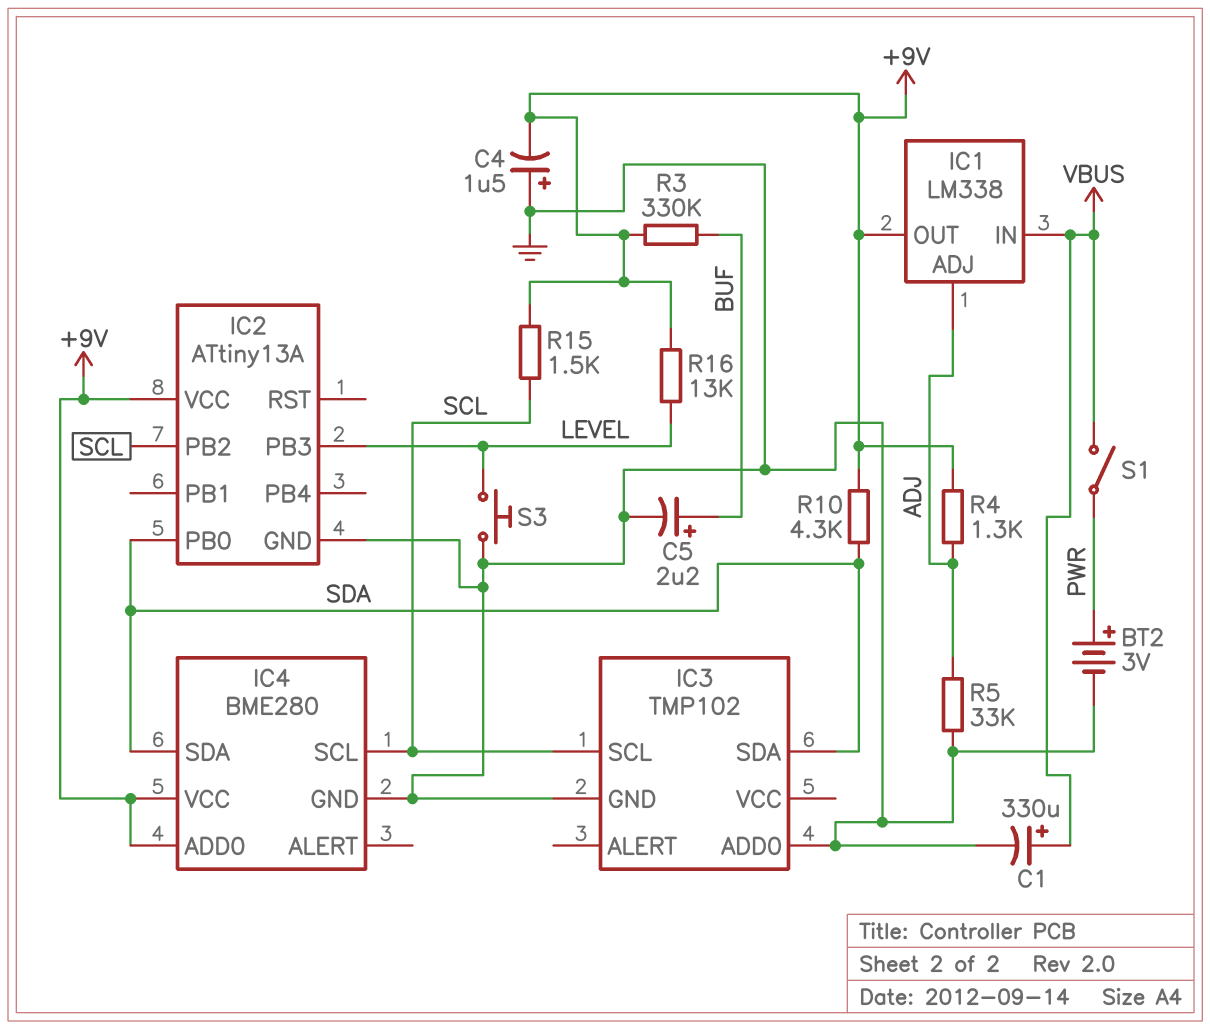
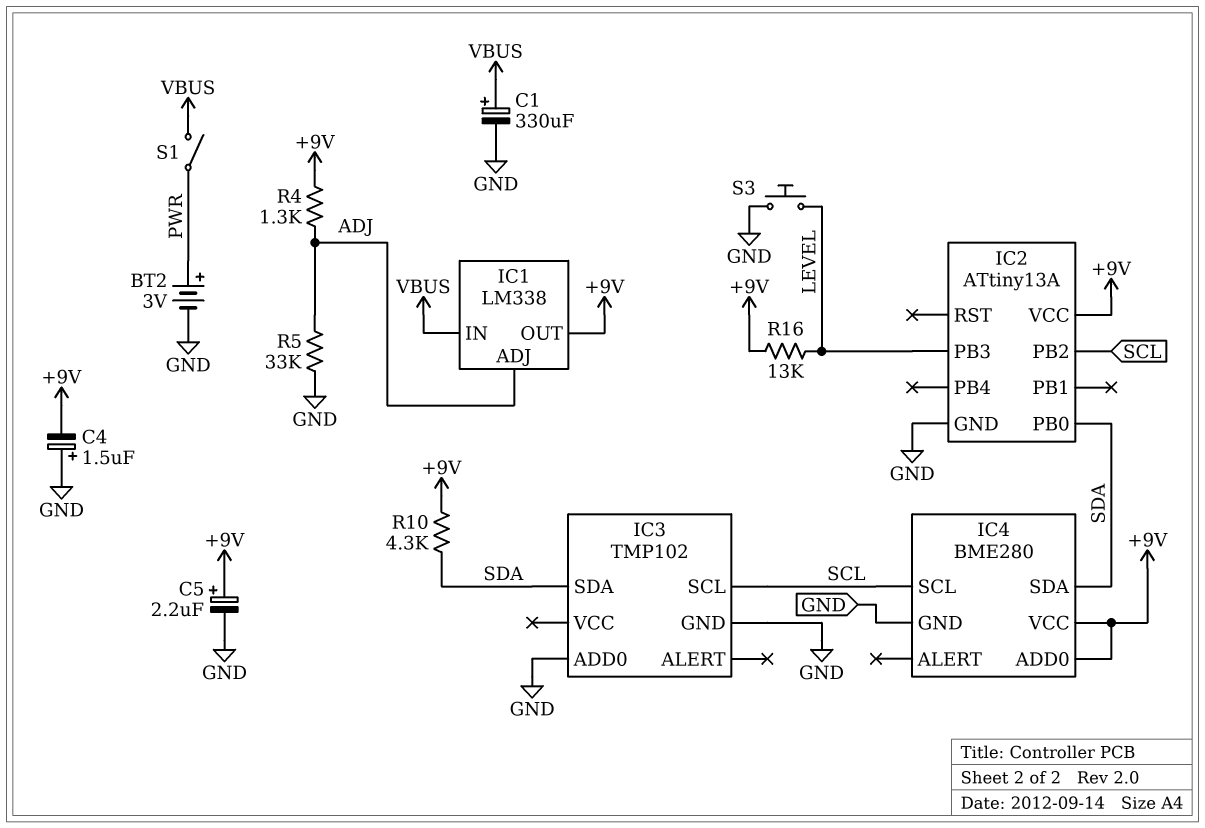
C5: 2.2uF (plus BUF, minus GND) -> 2.2uF (plus +9V, minus GND)
R3: 330k (+9V, BUF) -> none
R15: 1.5k (+9V, SCL) -> none

